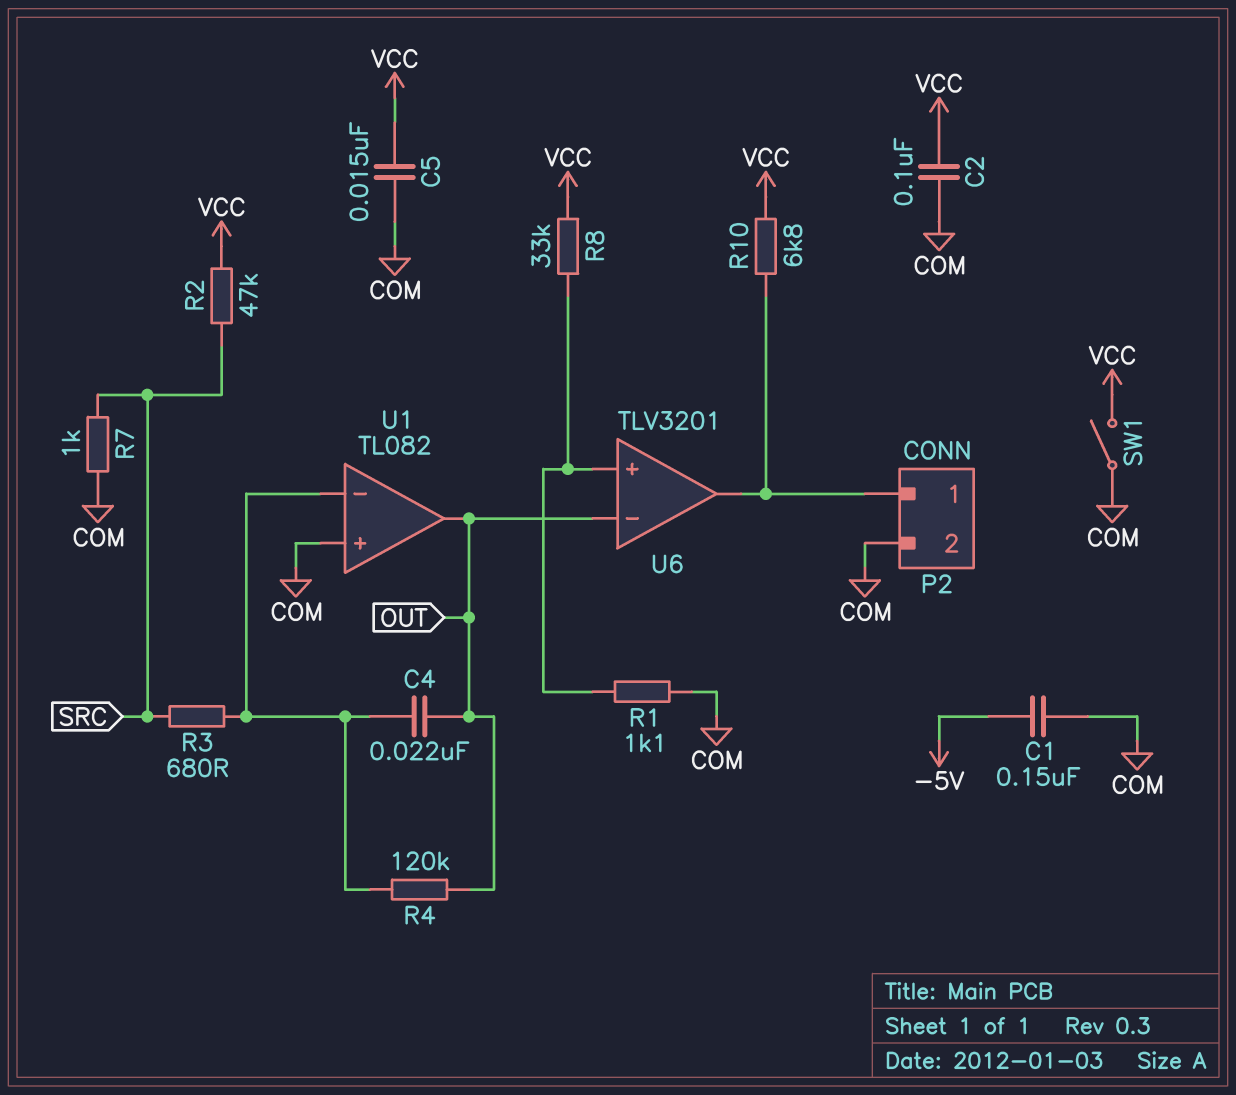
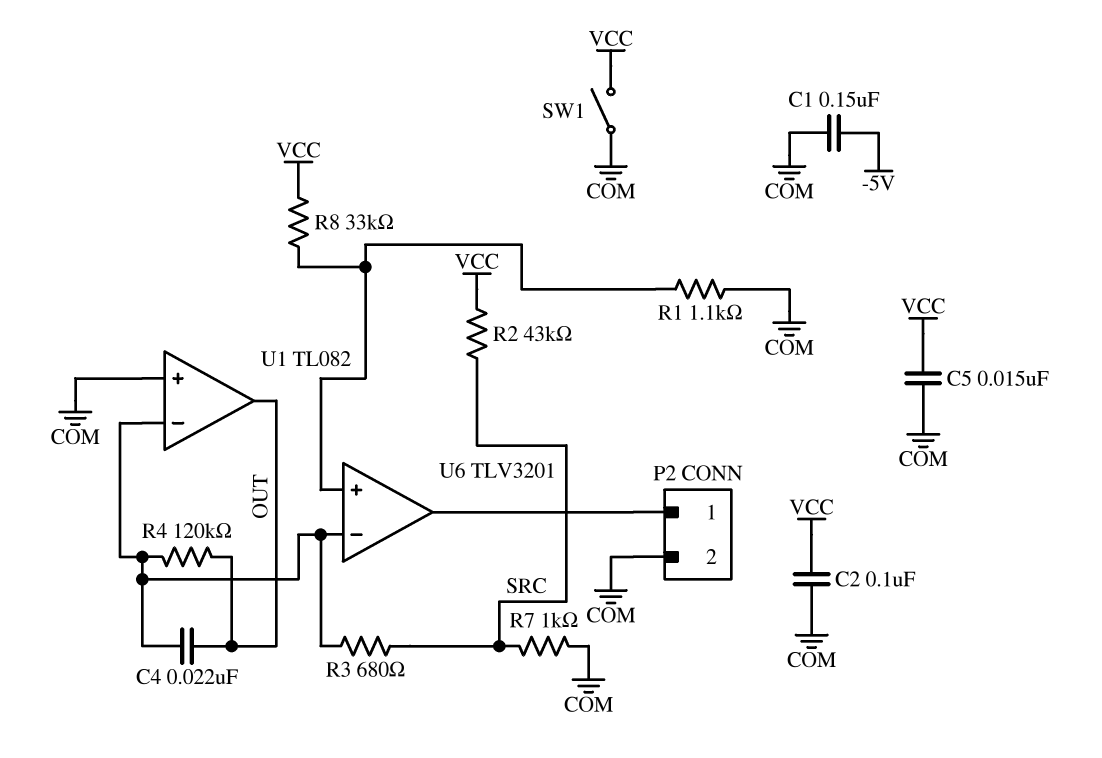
R2: 47k (SRC, VCC) -> 43k (SRC, VCC)
R10: 6.8k (P2/1, VCC) -> none
U6 pin in-: OUT -> U1/in-

